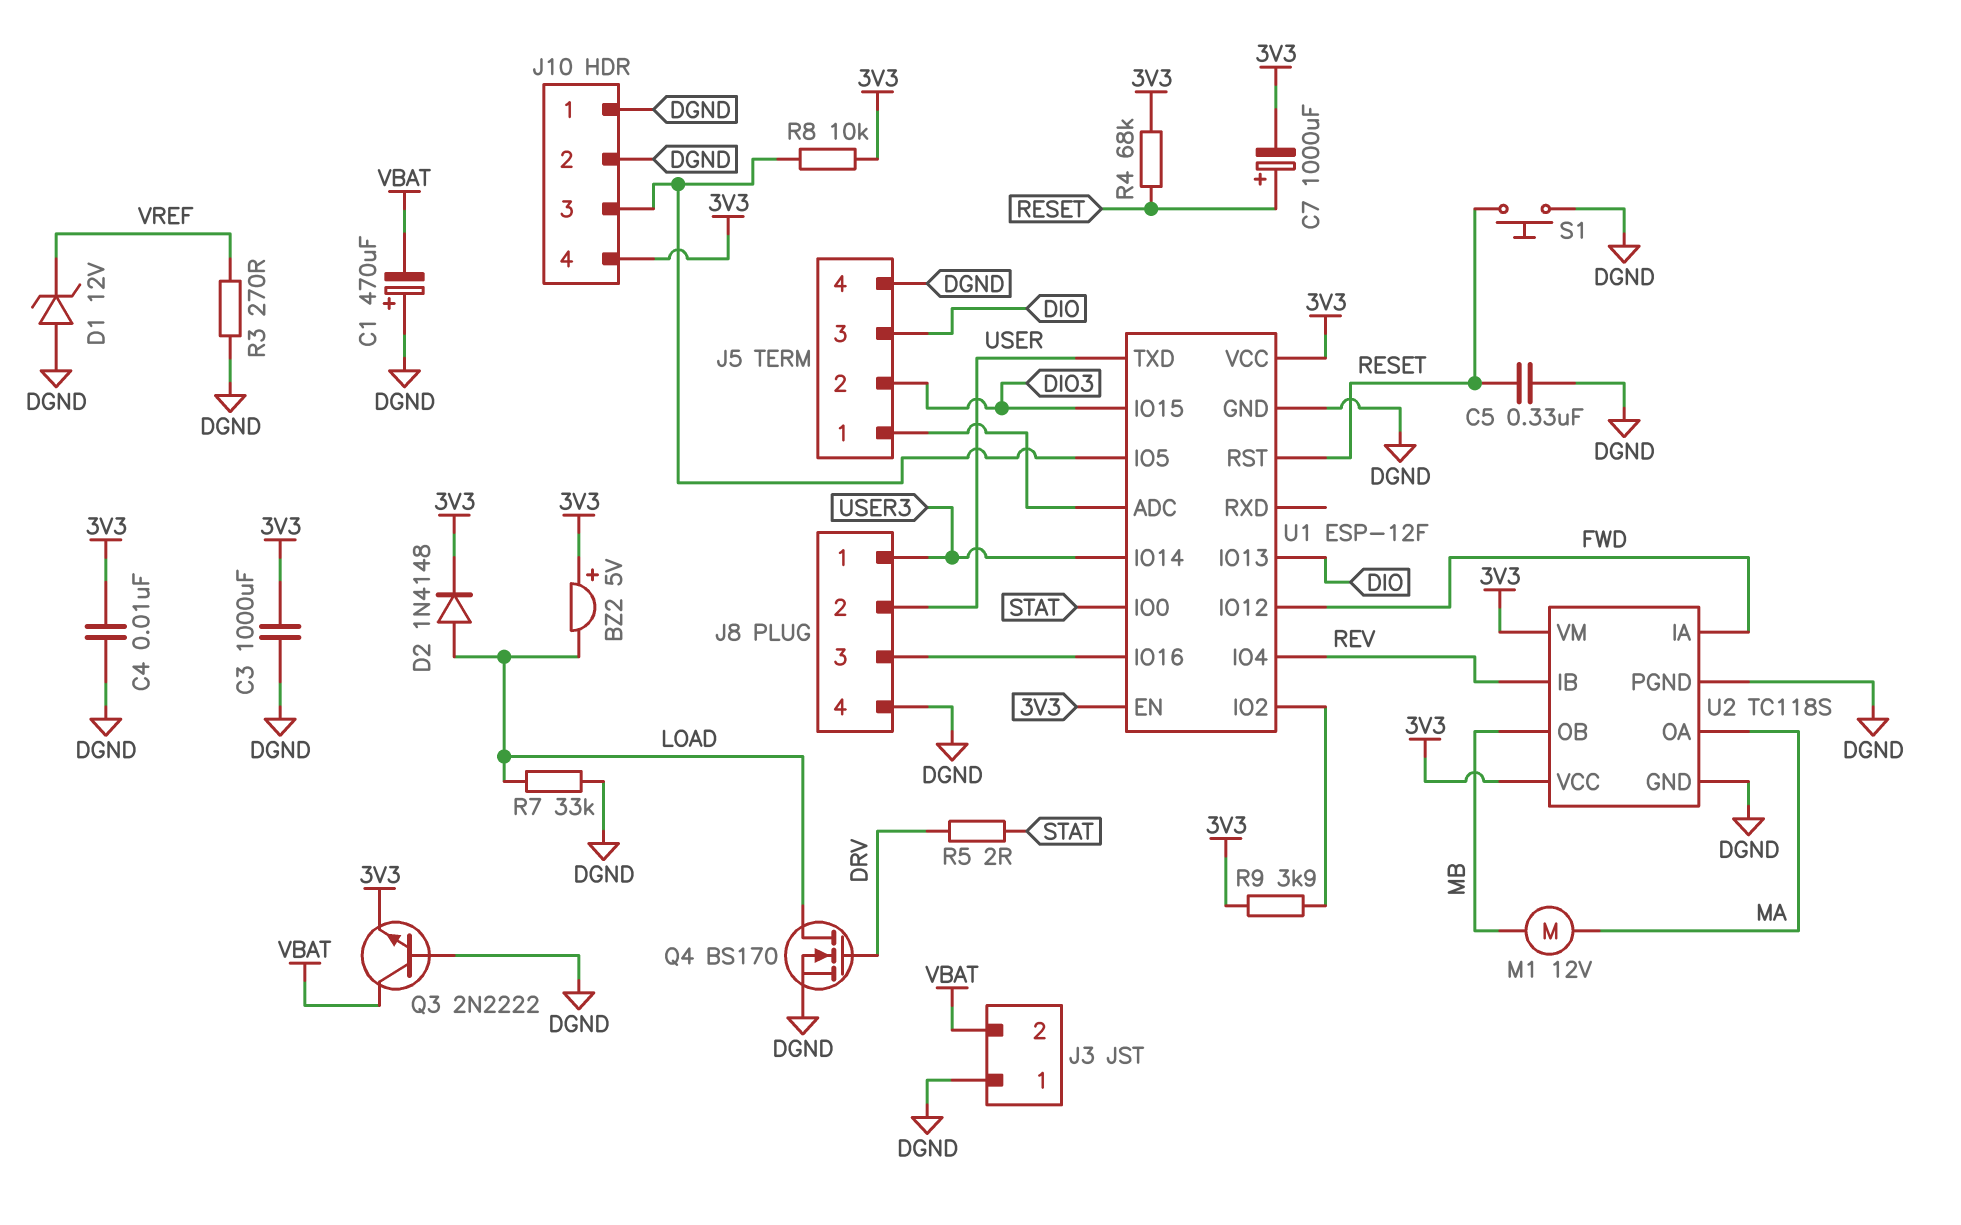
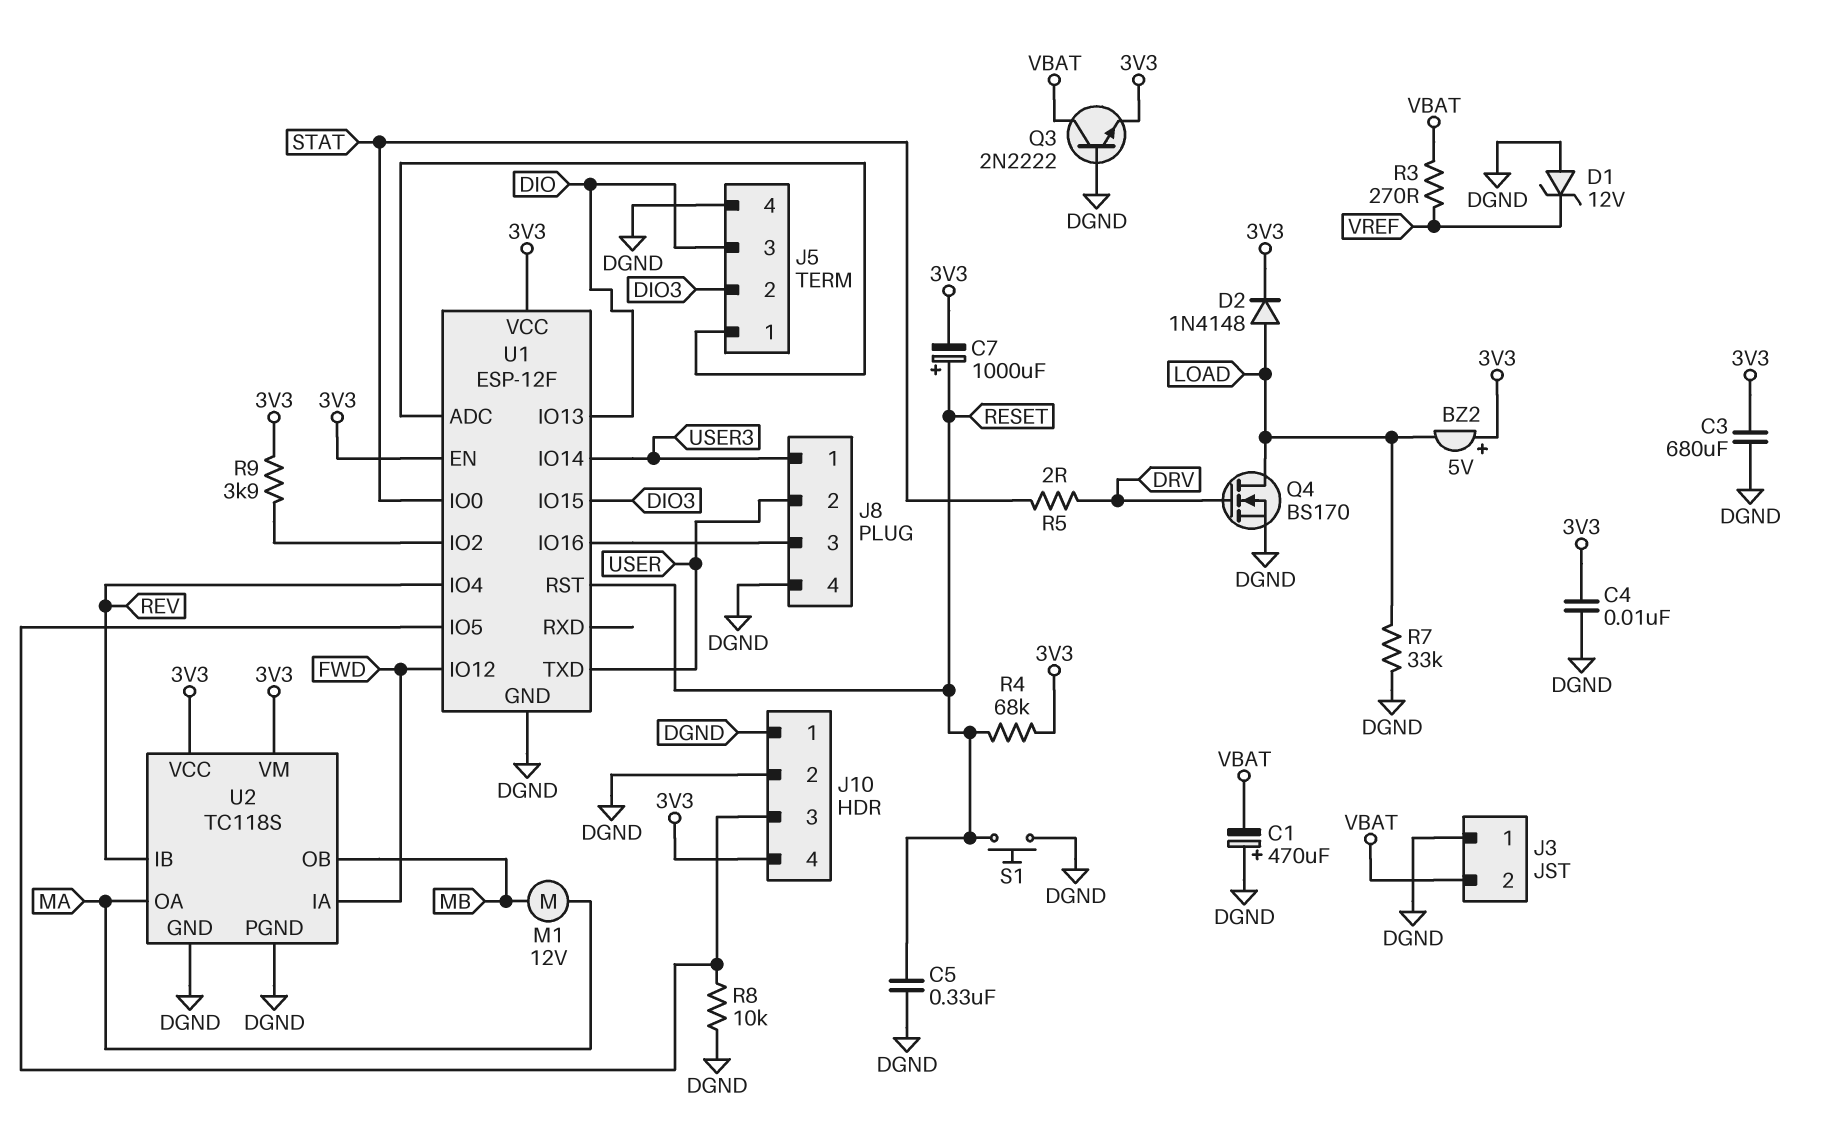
C3: 1000uF (3V3, DGND) -> 680uF (3V3, DGND)
R3: 270 (DGND, VREF) -> 270 (VBAT, VREF)
R8: 10k (3V3, J10/3) -> 10k (DGND, J10/3)

